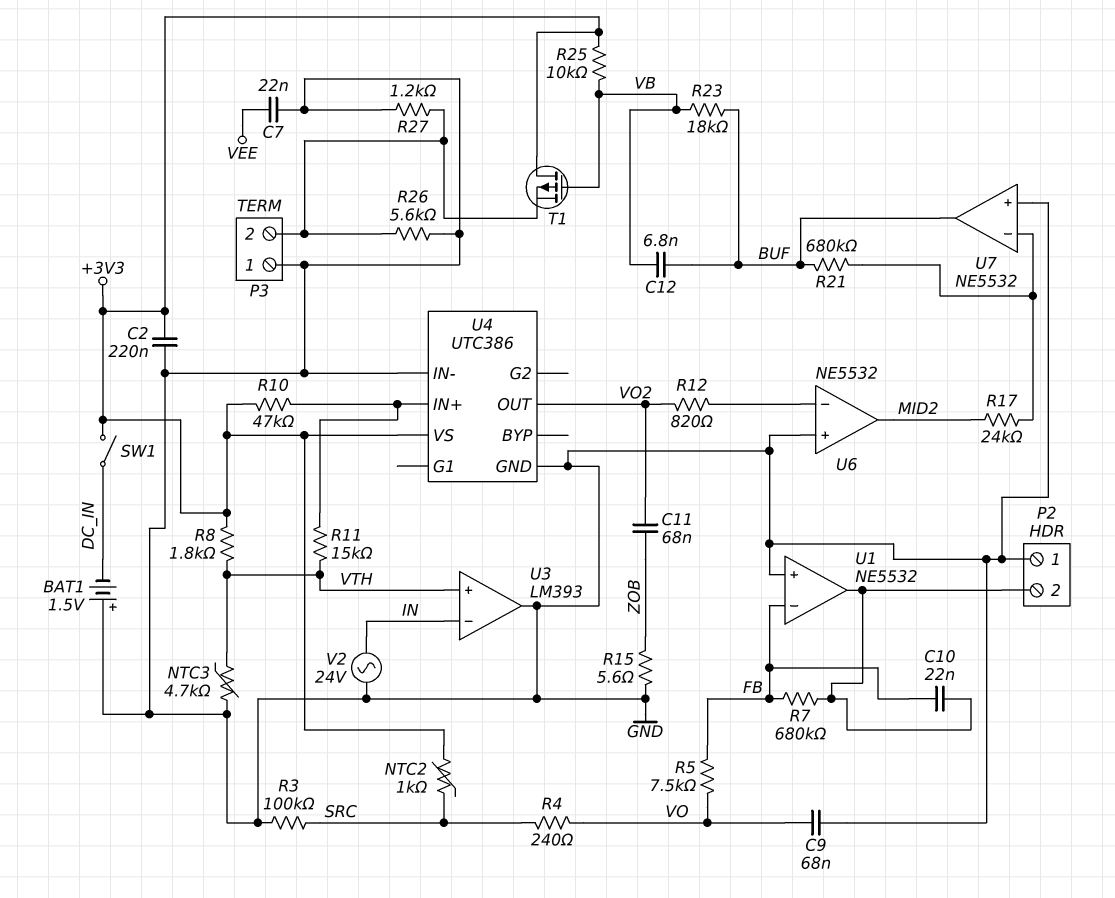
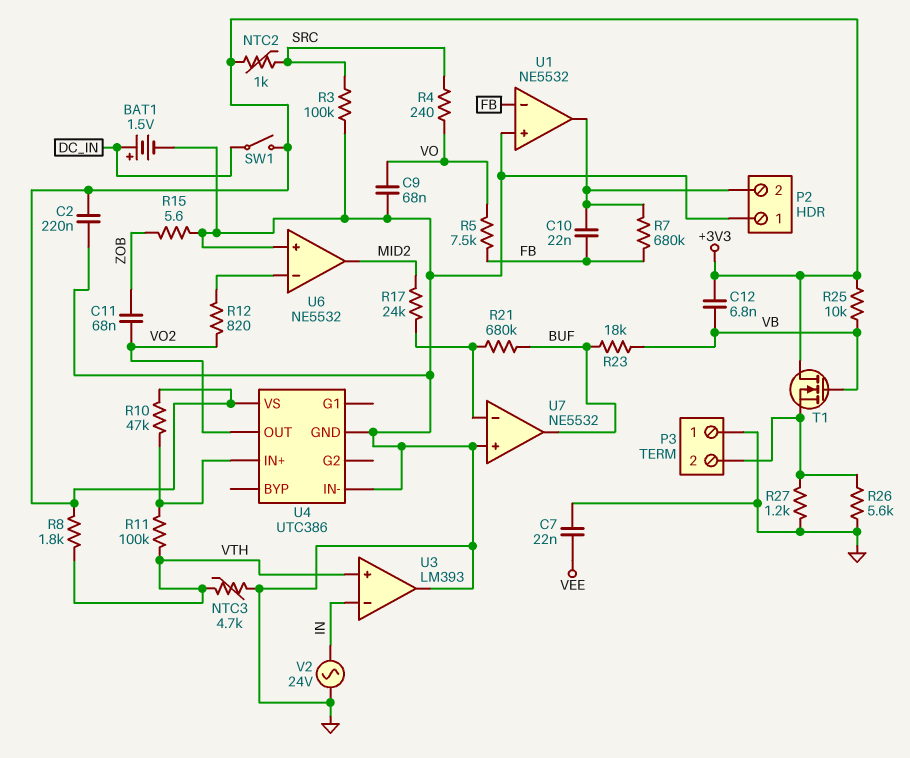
BAT1: 1.5V (plus GND, minus DC_IN) -> 1.5V (plus DC_IN, minus GND)
C12: 6.8nF (BUF, VB) -> 6.8nF (+3V3, VB)
R11: 15k (U4/IN+, VTH) -> 100k (U4/IN+, VTH)
T1: PMOS (G VB, D +3V3, S P3/2) -> NMOS (G VB, D +3V3, S P3/2)

